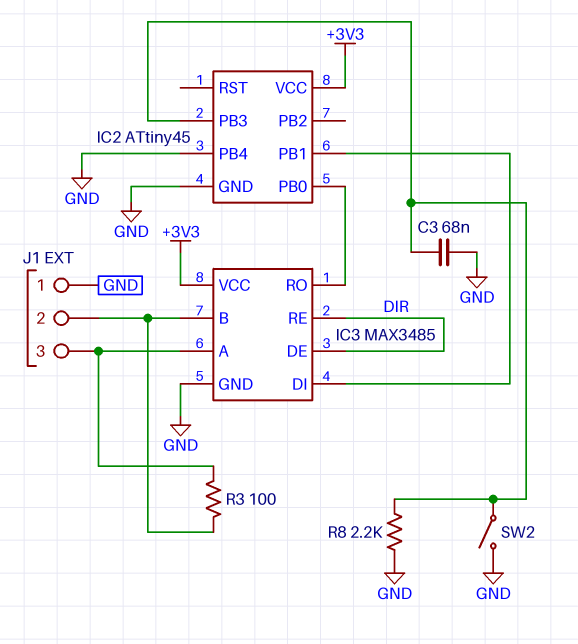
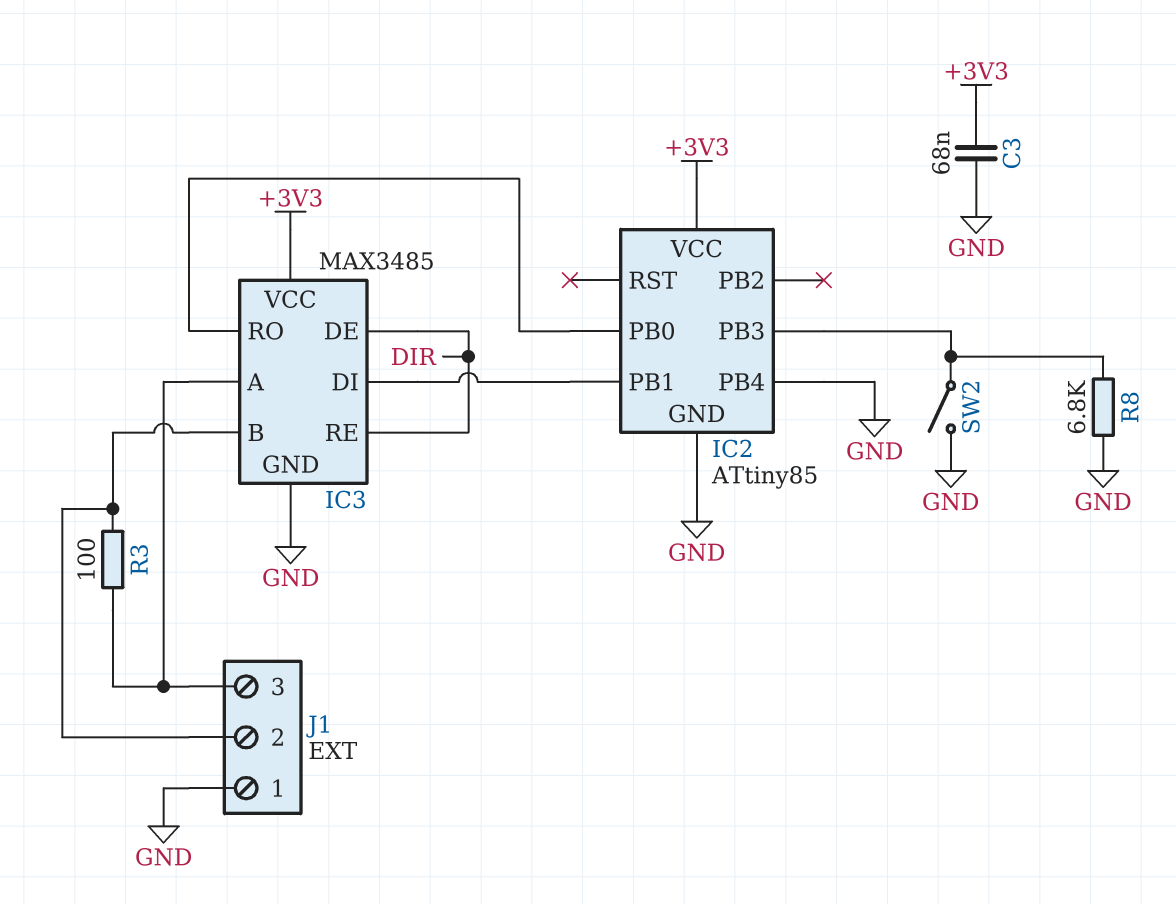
C3: 68nF (GND, IC2/PB3) -> 68nF (+3V3, GND)
IC2: ATtiny45 -> ATtiny85
R8: 2.2k (GND, IC2/PB3) -> 6.8k (GND, IC2/PB3)

